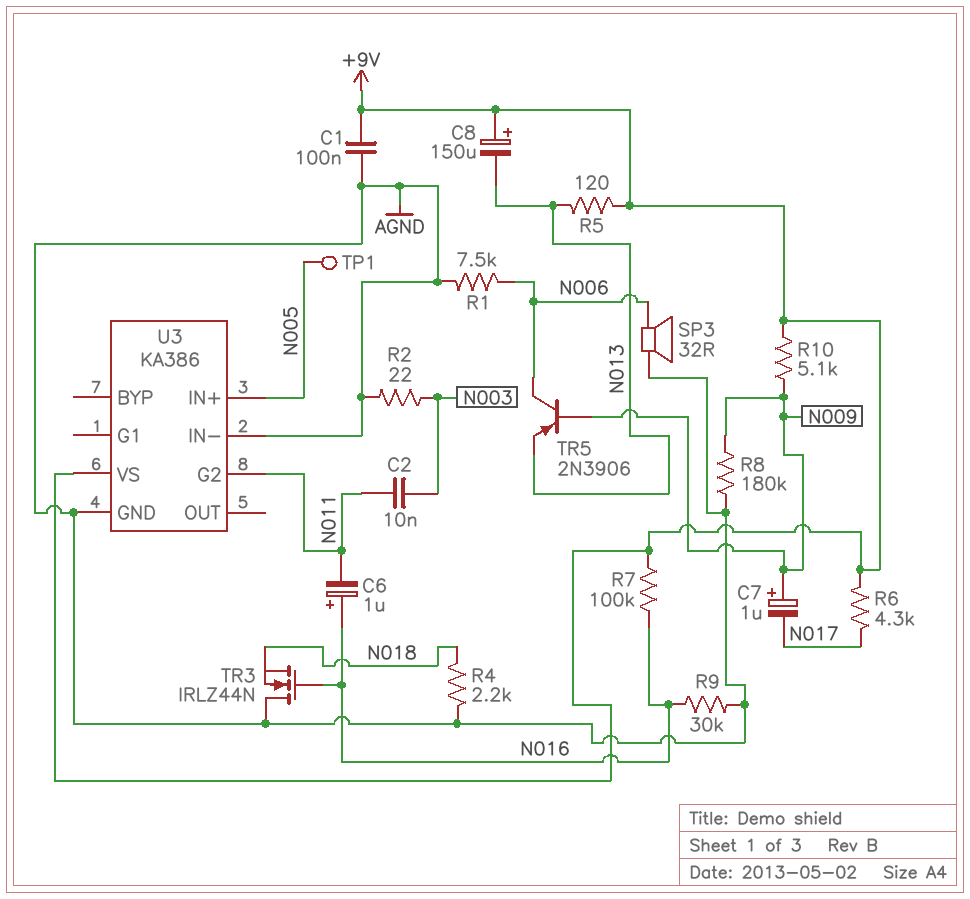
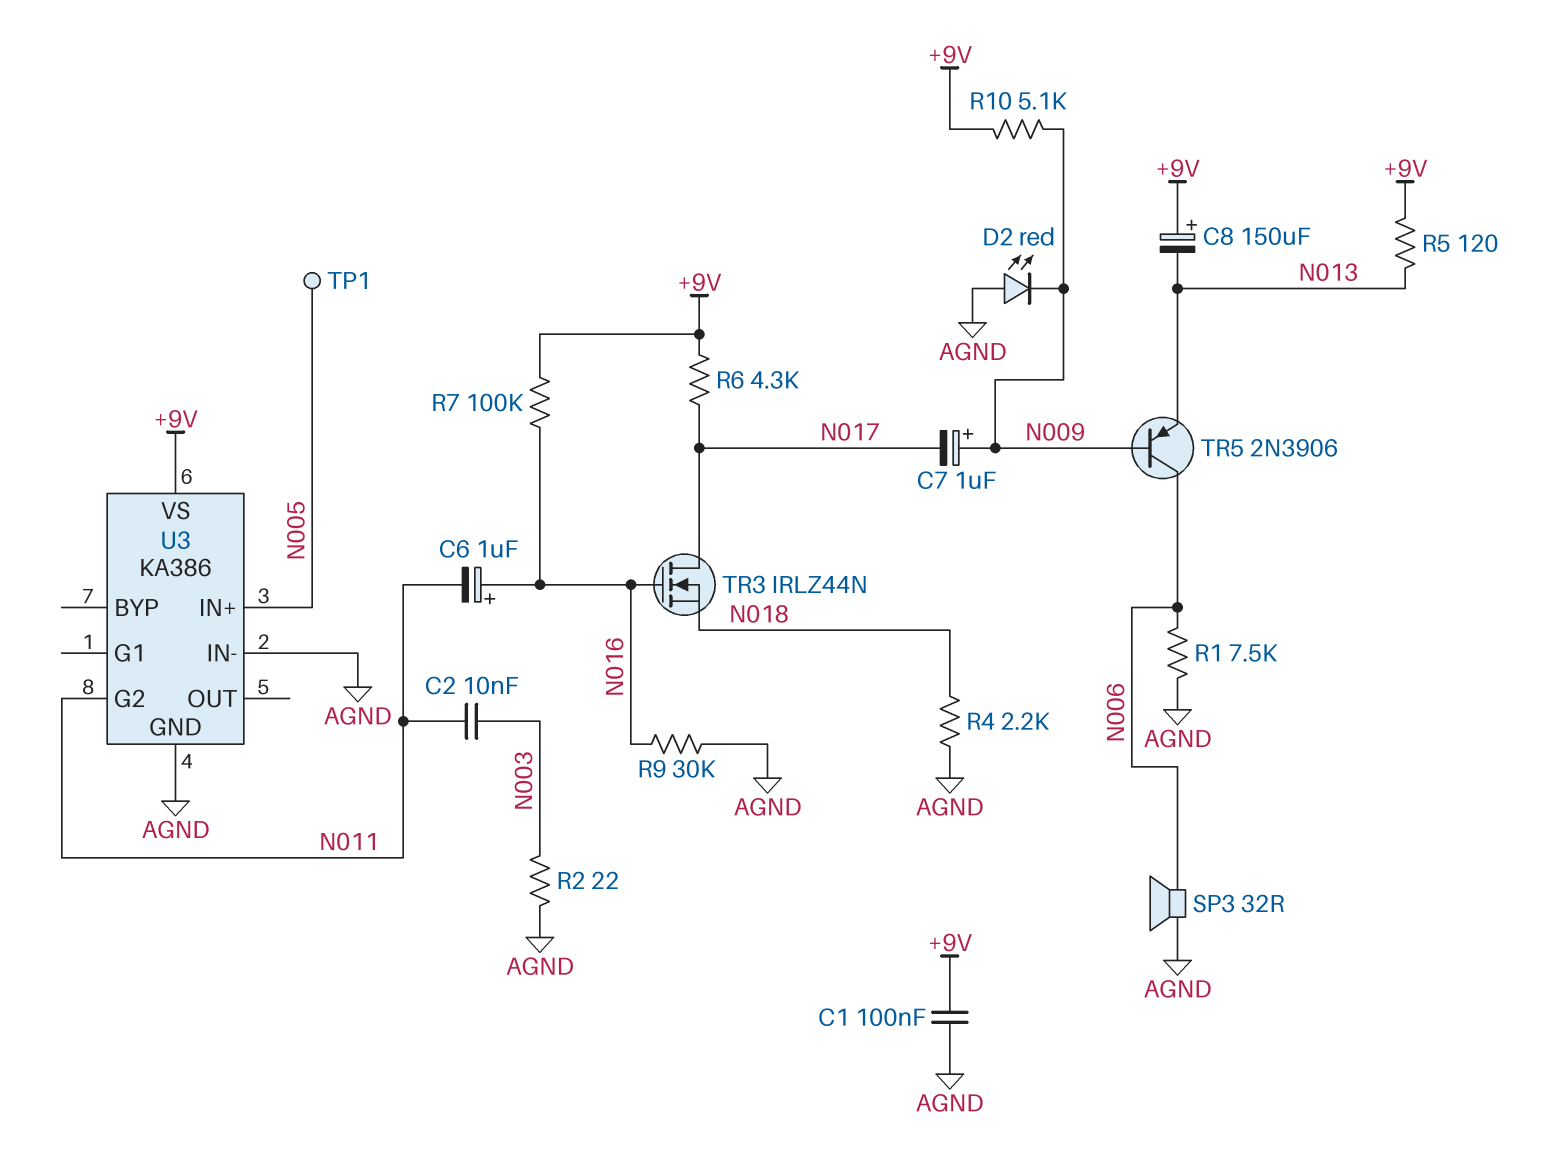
D2: none -> LED red (A AGND, K N009)
R8: 180k (AGND, N009) -> none
TR3: NMOS IRLZ44N (G N016, D AGND, S N018) -> NMOS IRLZ44N (G N016, D N017, S N018)

